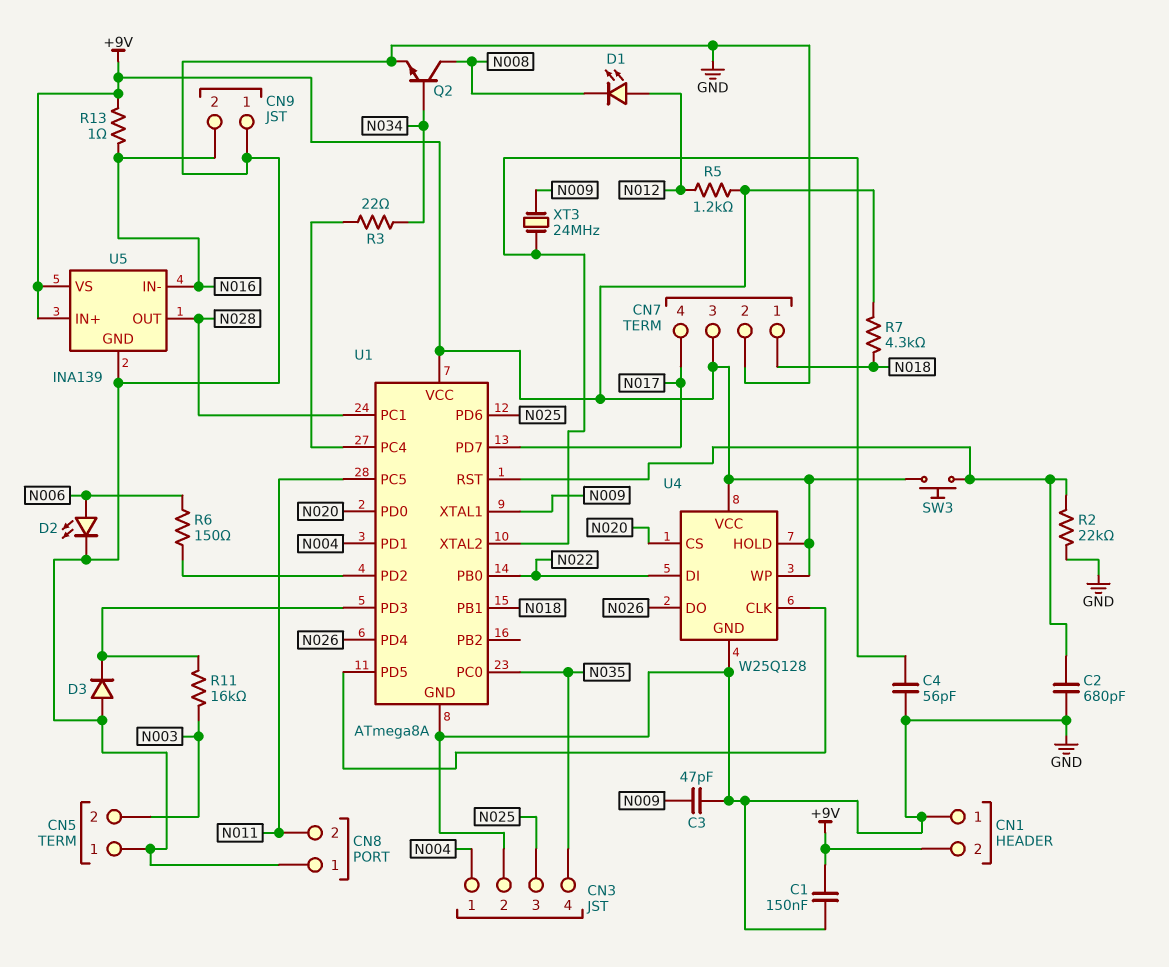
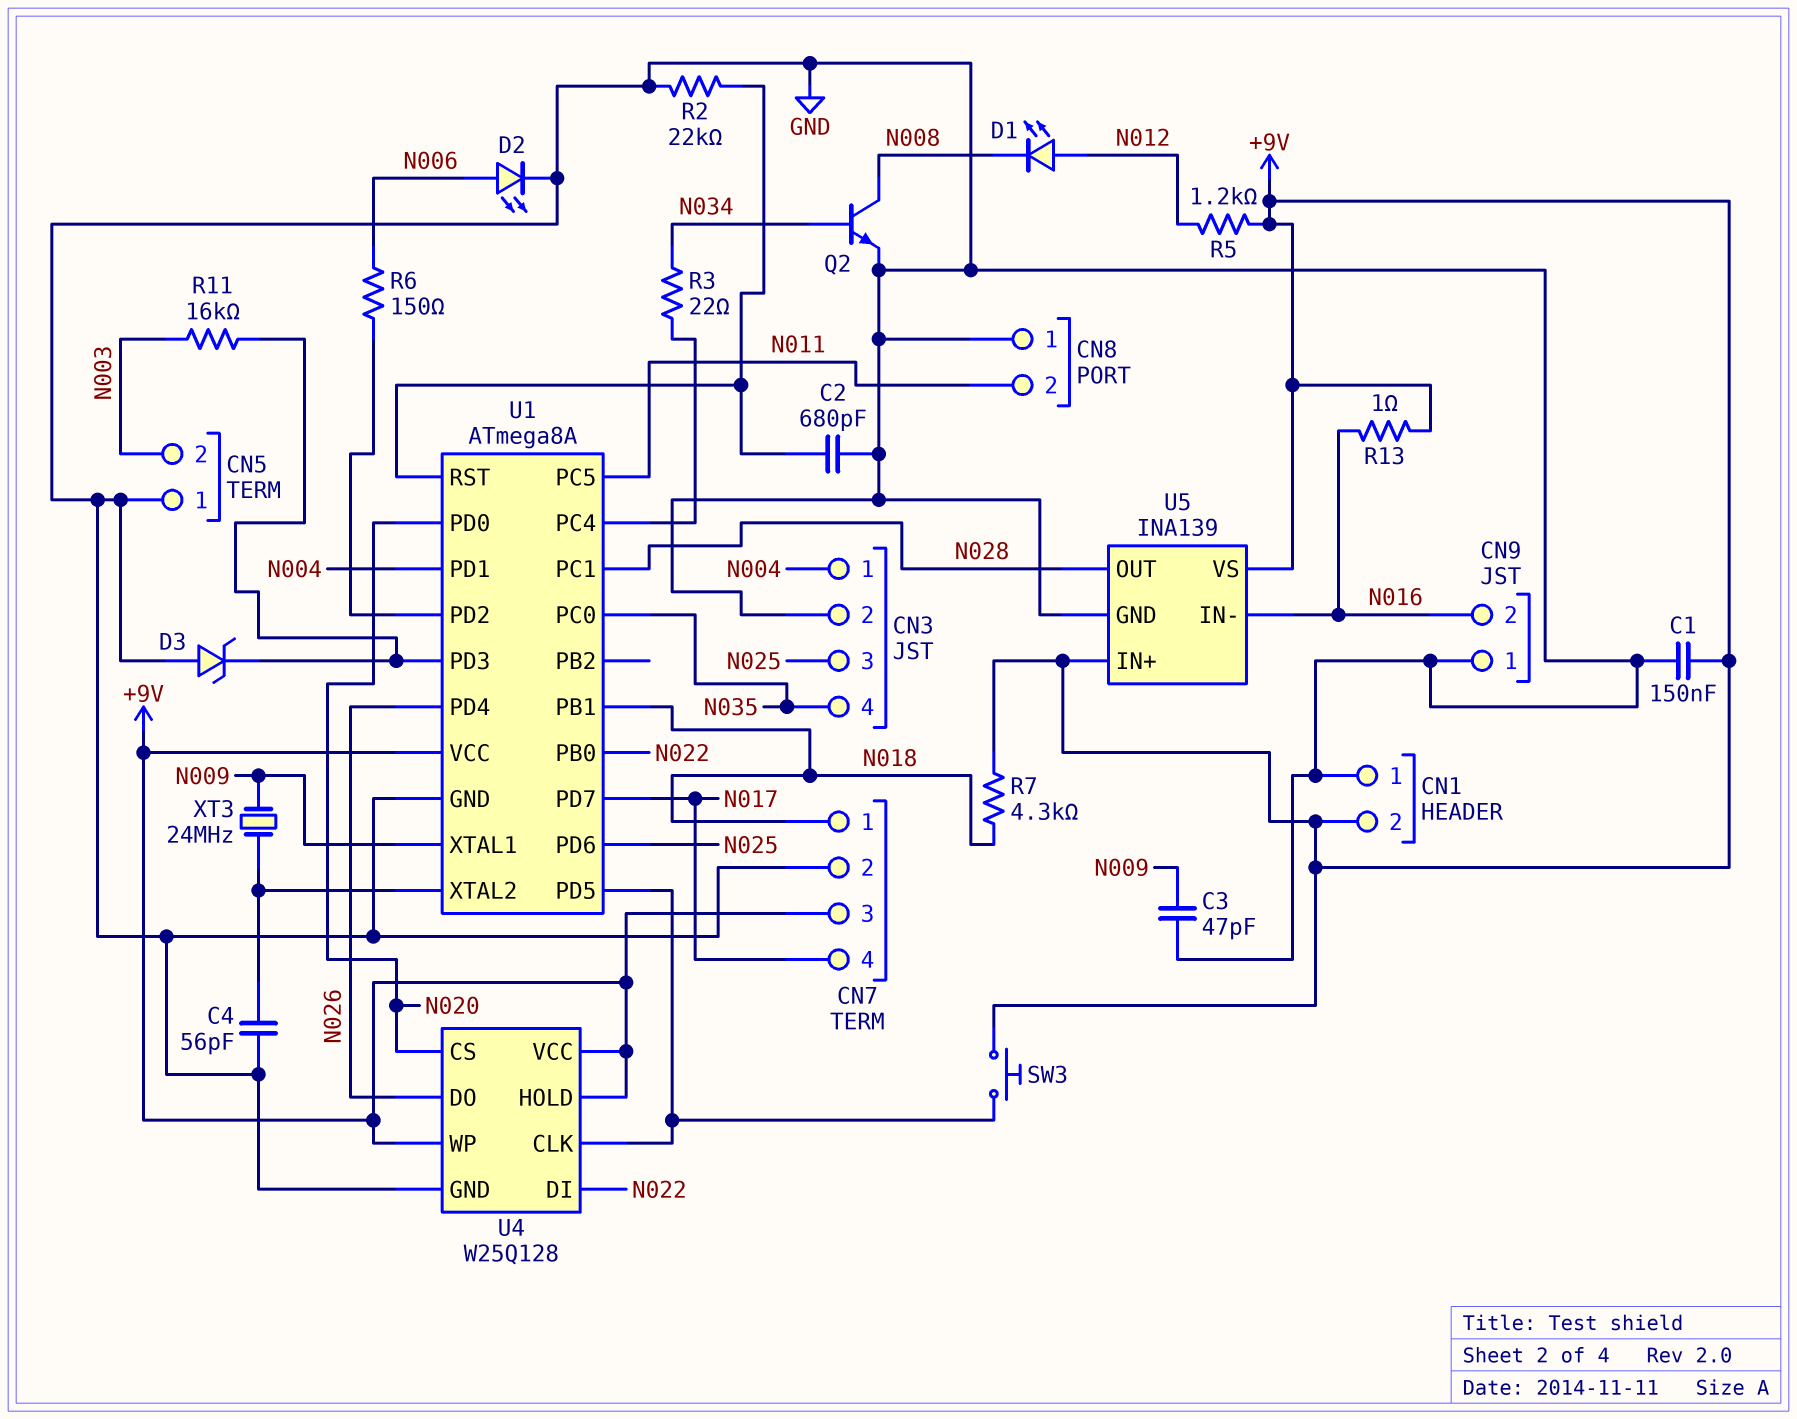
D3: diode (A GND, K U1/PD3) -> zener (A GND, K U1/PD3)
SW3: button (+9V, U1/RST) -> button (+9V, U1/PD5)

